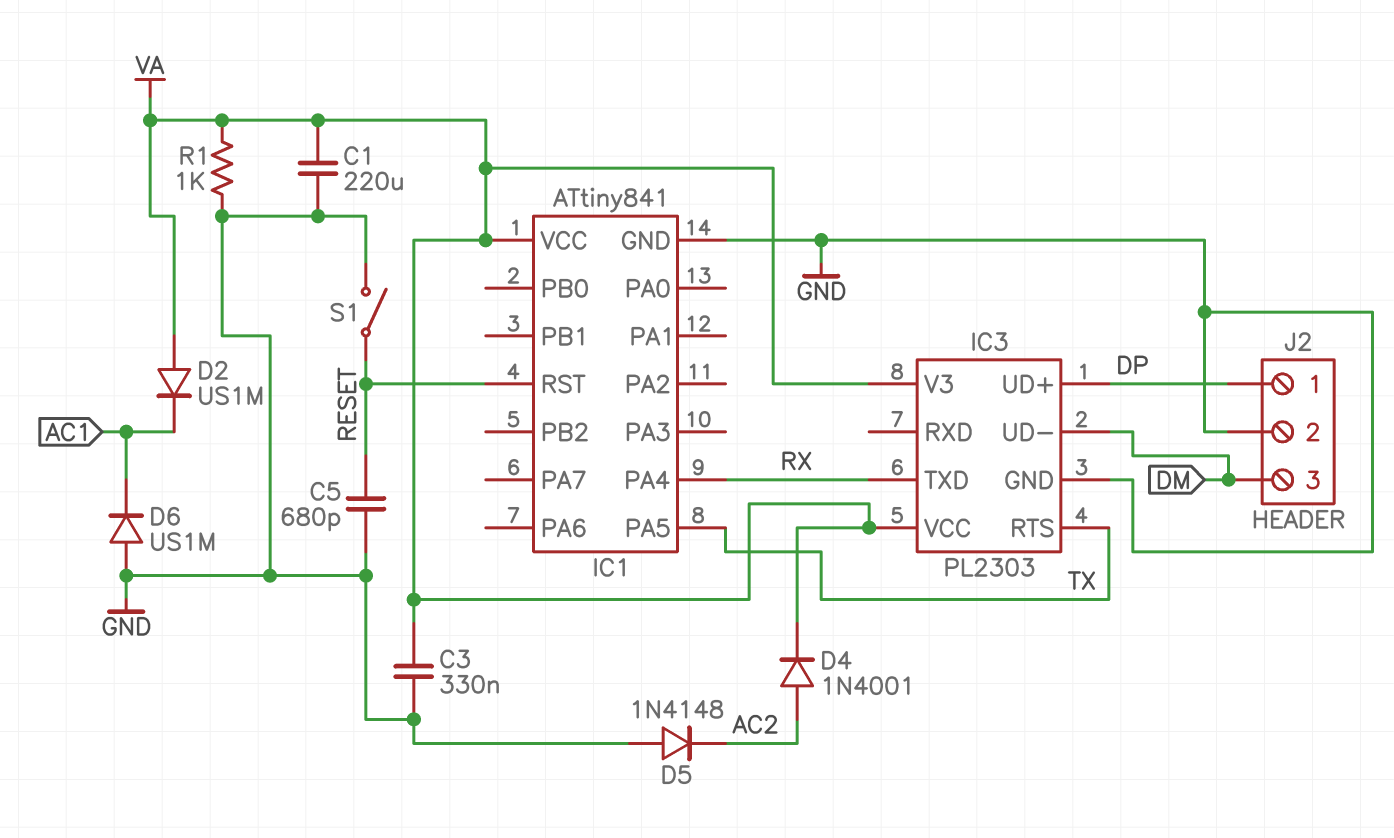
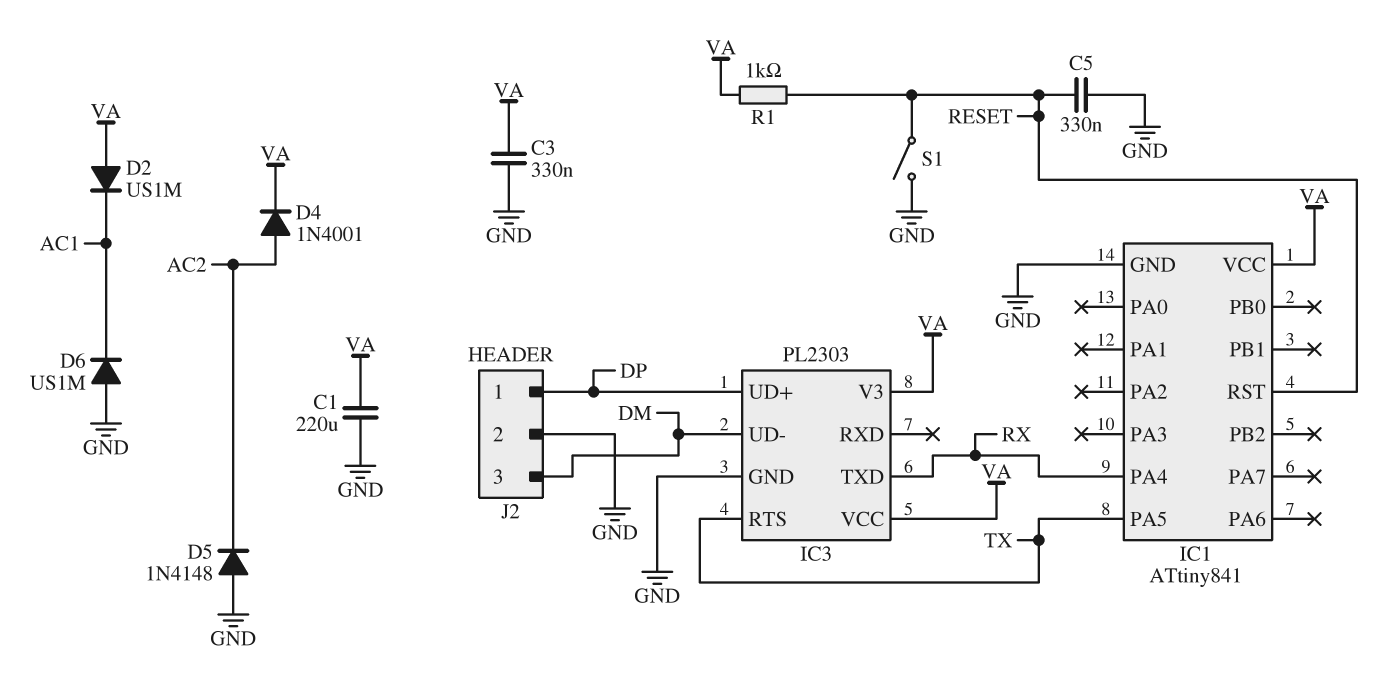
C5: 680pF (GND, RESET) -> 330nF (GND, RESET)
R1: 1k (GND, VA) -> 1k (RESET, VA)

